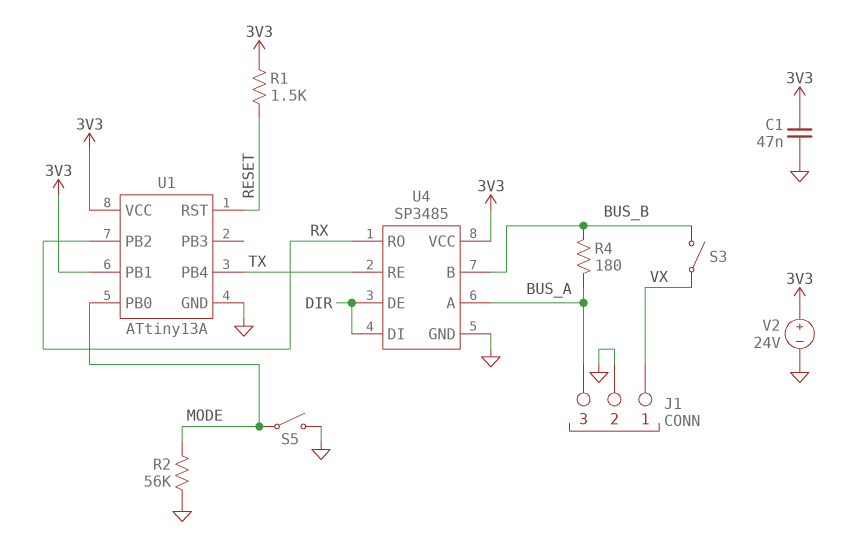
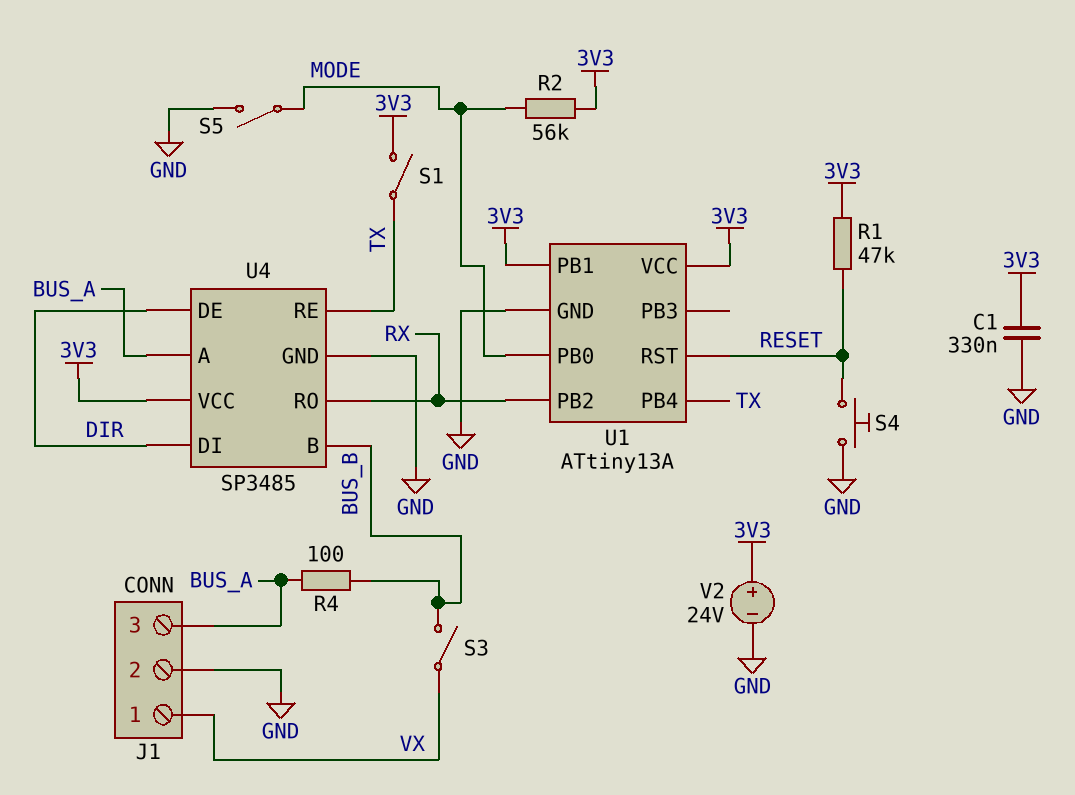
C1: 47nF (3V3, GND) -> 330nF (3V3, GND)
R1: 1.5k (3V3, RESET) -> 47k (3V3, RESET)
R2: 56k (GND, MODE) -> 56k (3V3, MODE)
R4: 180 (BUS_A, BUS_B) -> 100 (BUS_A, BUS_B)
S1: none -> switch (3V3, TX)
S4: none -> button (GND, RESET)

